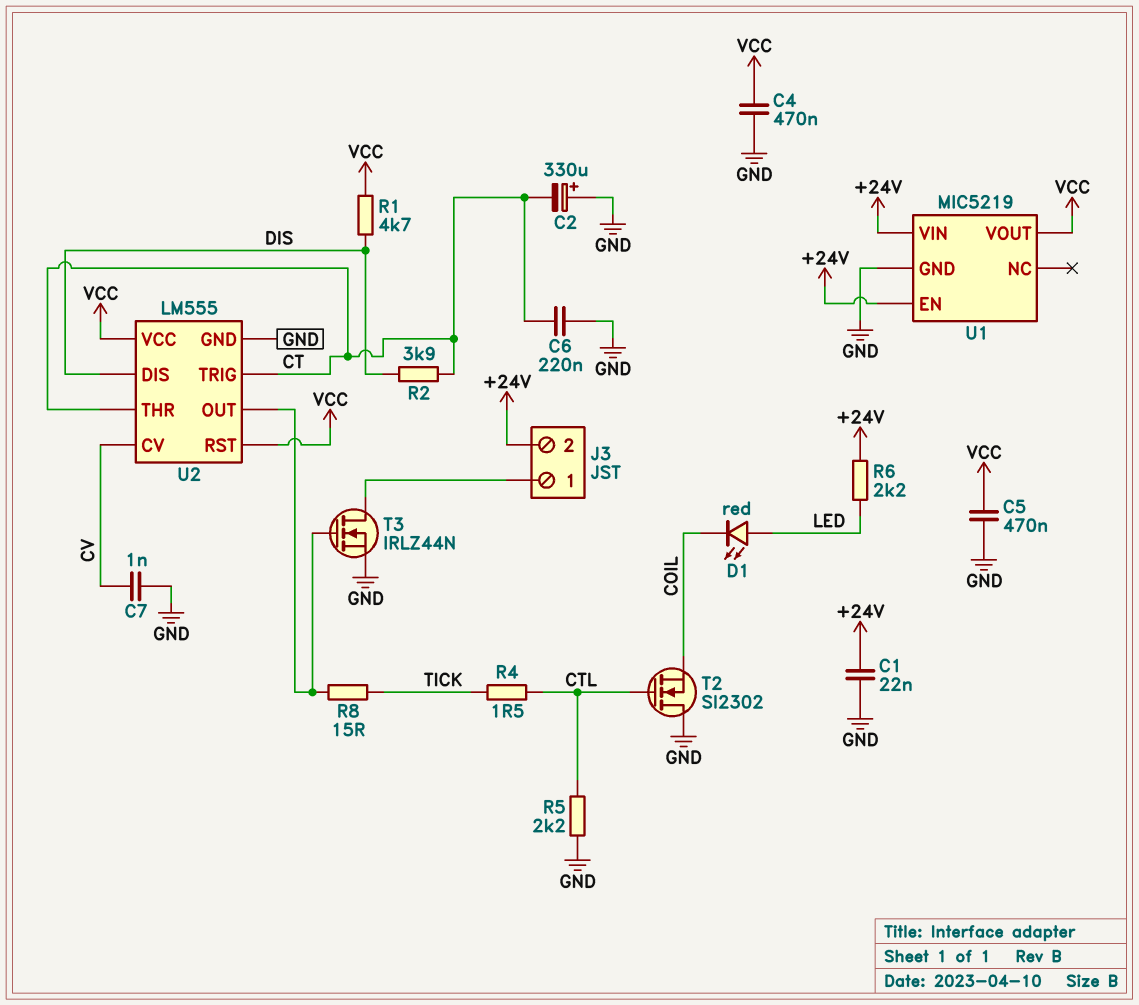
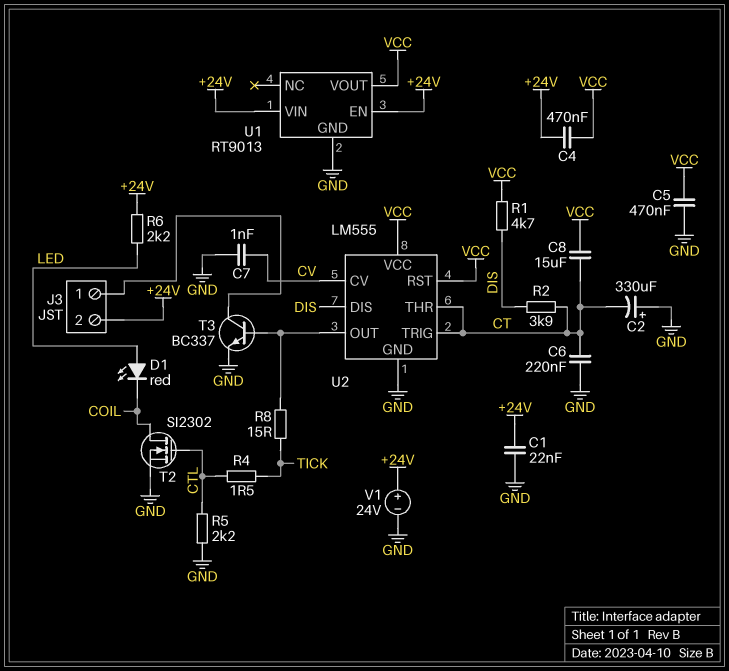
C4: 470nF (GND, VCC) -> 470nF (+24V, VCC)
C8: none -> 15uF (CT, VCC)
T2: NMOS SI2302 (G CTL, D GND, S COIL) -> NMOS SI2302 (G CTL, D COIL, S GND)
T3: NMOS IRLZ44N (G U2/OUT, D J3/1, S GND) -> NPN BC337 (B U2/OUT, C J3/1, E GND)
U1: MIC5219 -> RT9013
V1: none -> 24V (plus +24V, minus GND)

